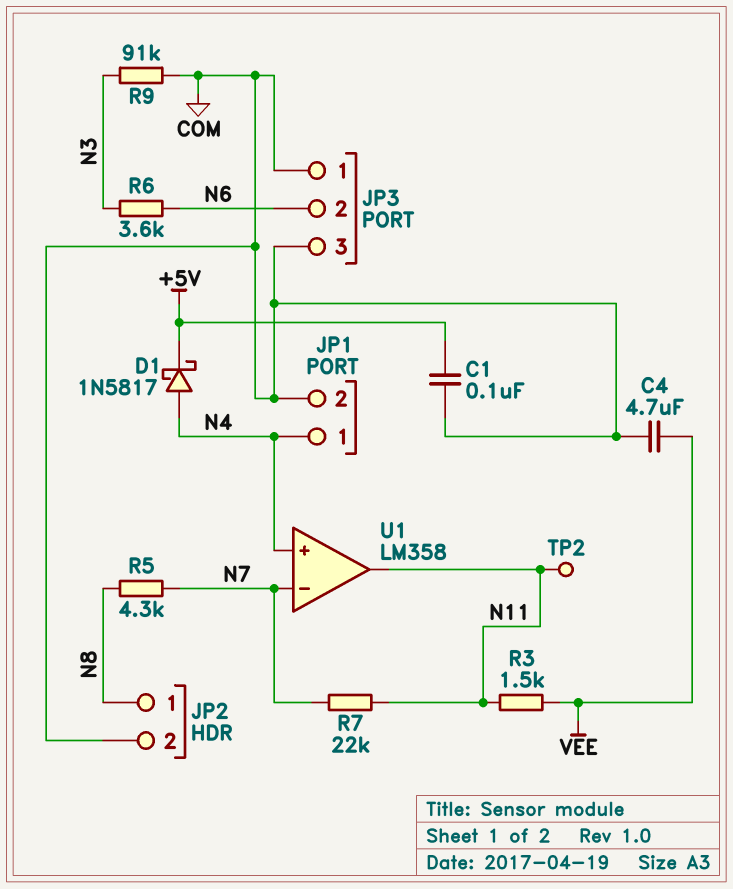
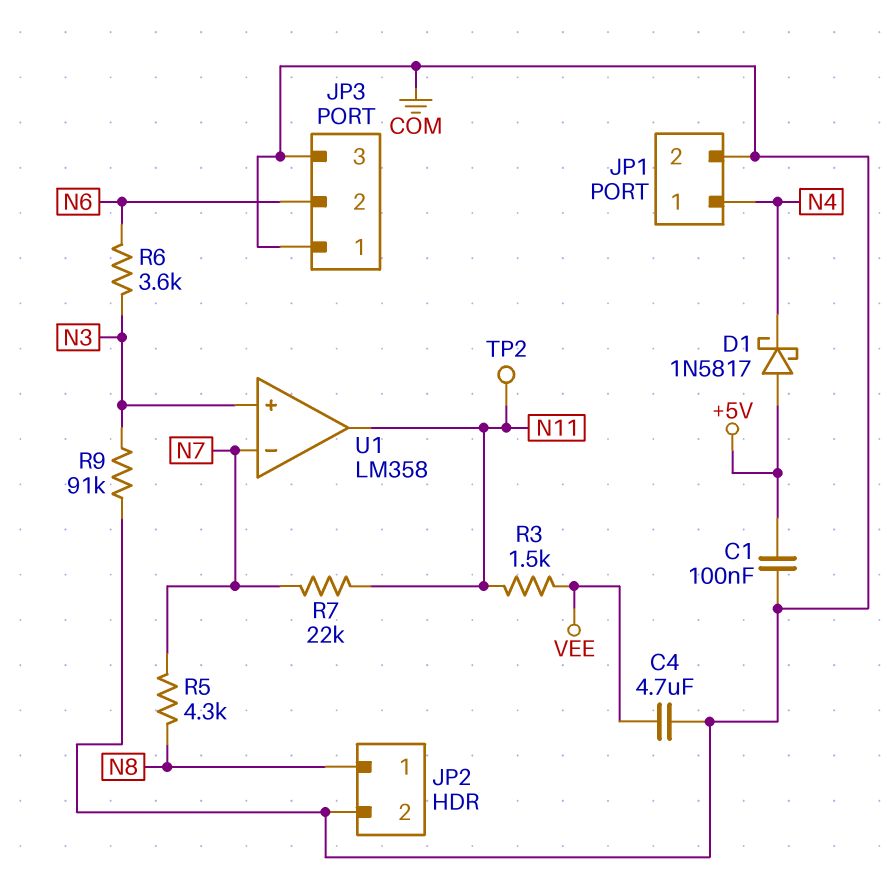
D1: schottky 1N5817 (A N4, K +5V) -> schottky 1N5817 (A +5V, K N4)
U1 pin in+: N4 -> N3

